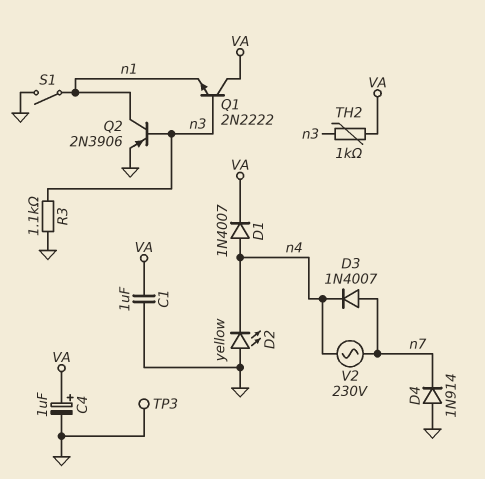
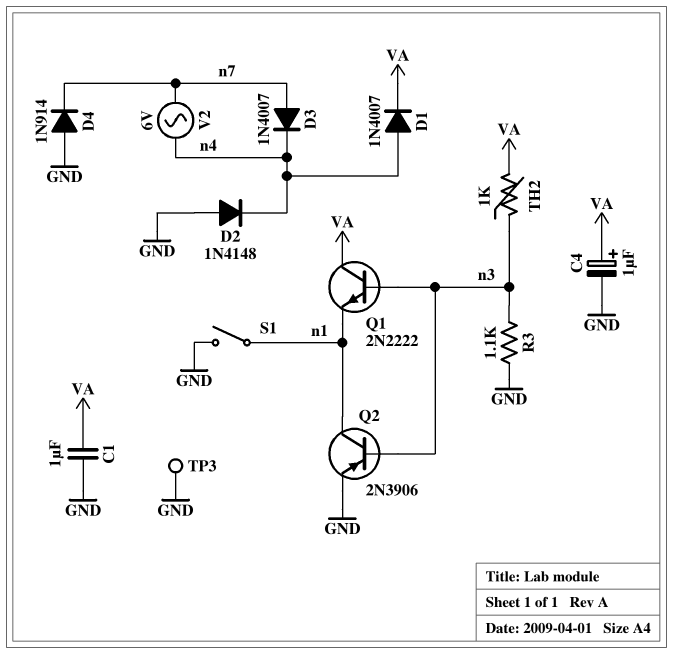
D2: LED yellow (A GND, K n4) -> diode 1N4148 (A GND, K n4)
V2: AC 230V (n4, n7) -> AC 6V (n4, n7)

